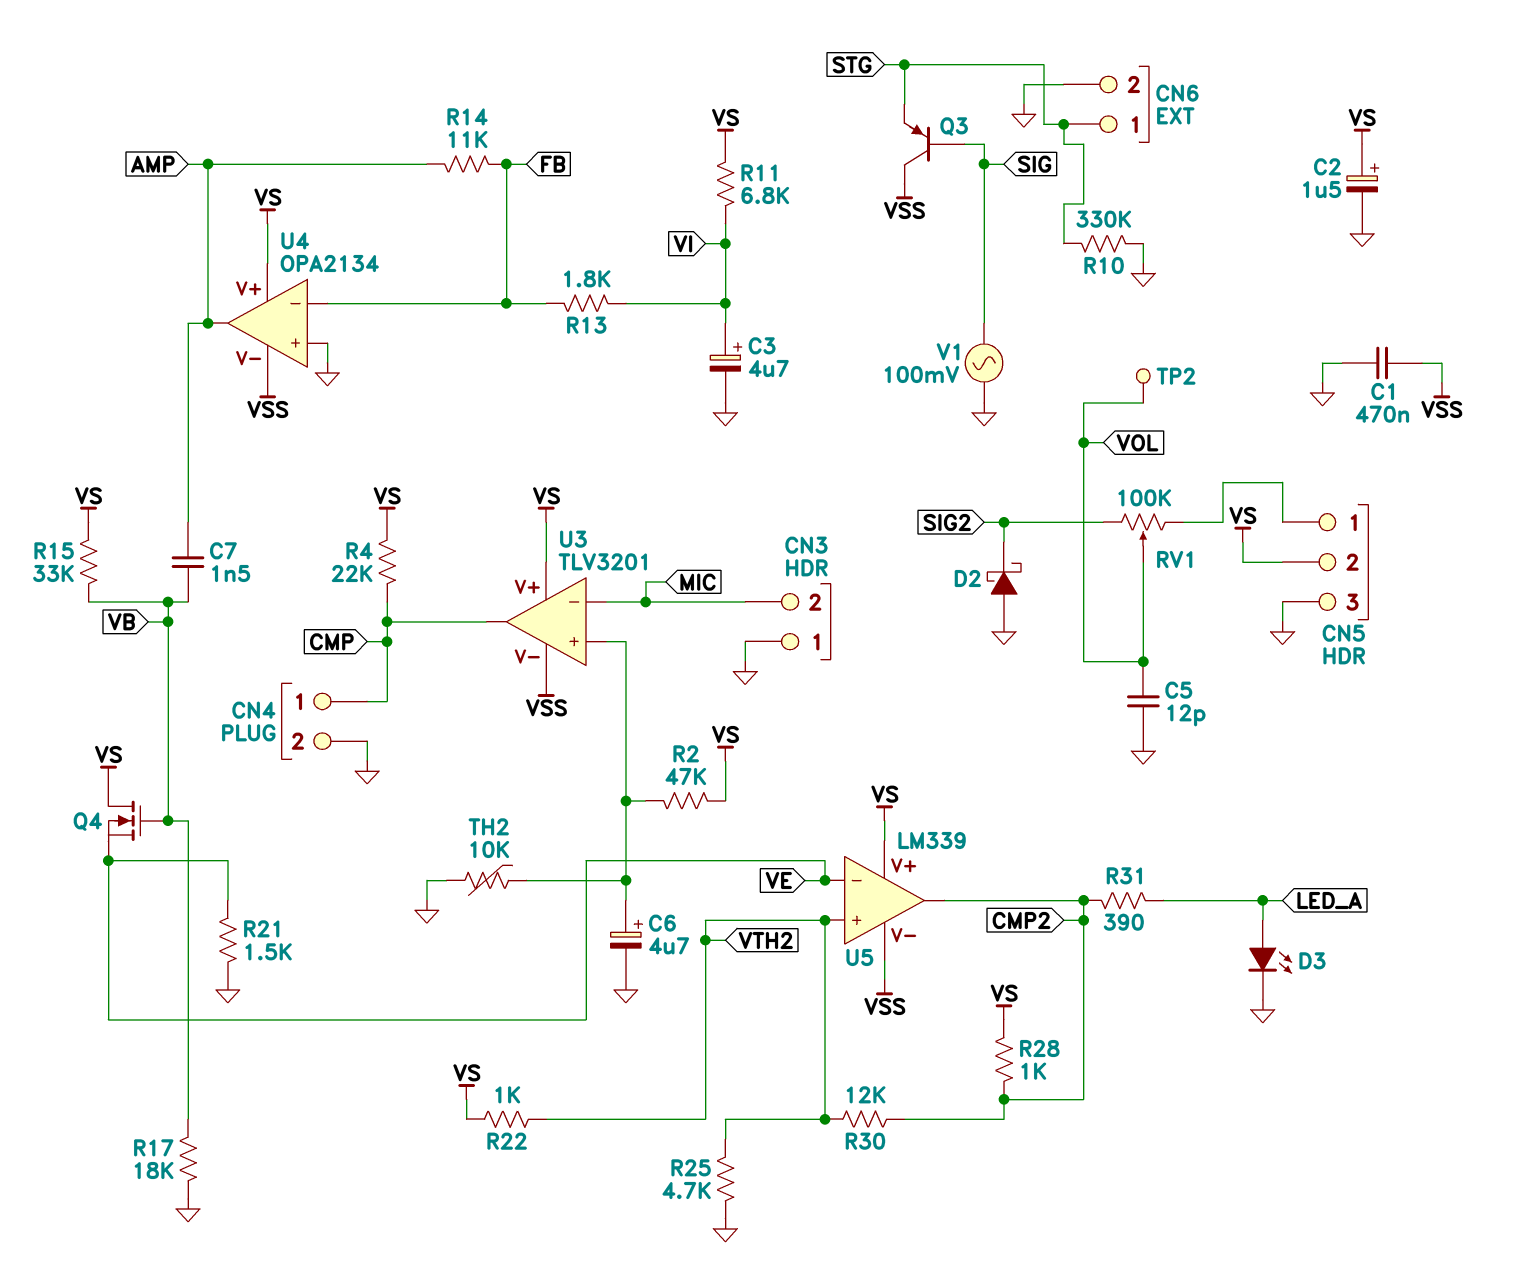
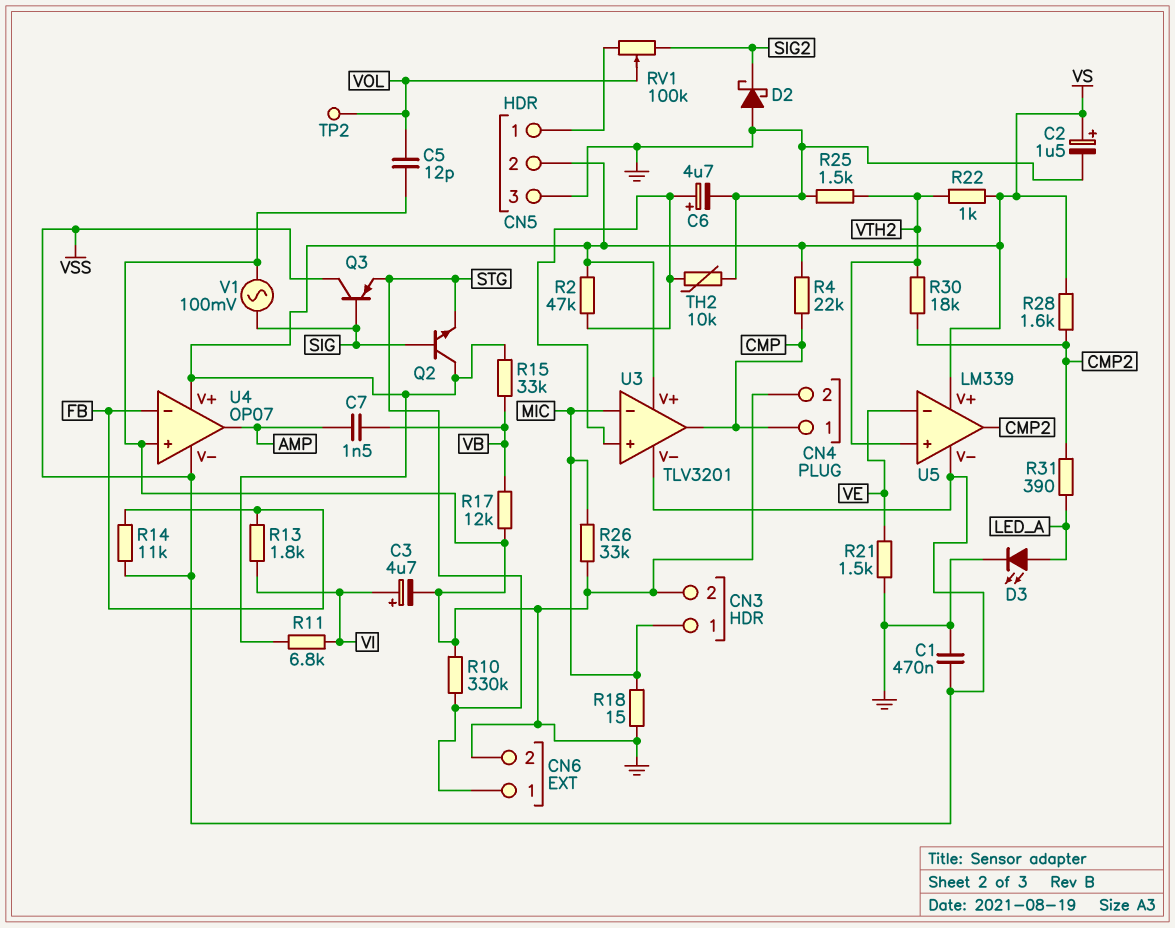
CN3 pin 1: GND -> MIC
CN3 pin 2: MIC -> GND
Q2: none -> NPN (B SIG, C VS, E STG)
Q4: NMOS (G VB, D VS, S VE) -> none
R14: 11k (AMP, FB) -> 11k (FB, VSS)
R17: 18k (GND, VB) -> 12k (GND, VB)
R18: none -> 15 (GND, MIC)
R25: 4.7k (GND, VTH2) -> 1.5k (GND, VTH2)
R26: none -> 33k (GND, MIC)
R28: 1k (CMP2, VS) -> 1.6k (CMP2, VS)
R30: 12k (CMP2, VTH2) -> 18k (CMP2, VTH2)
U4: OPA2134 -> OP07

